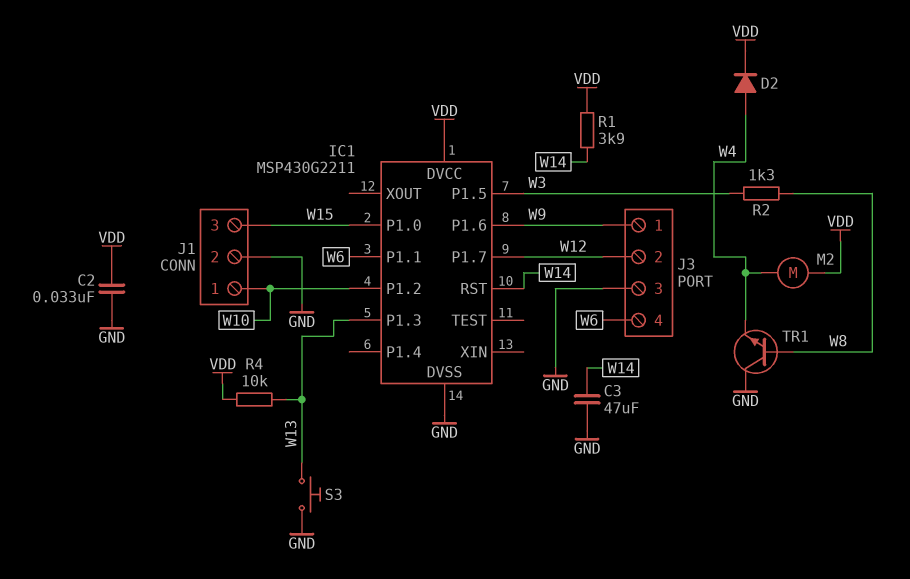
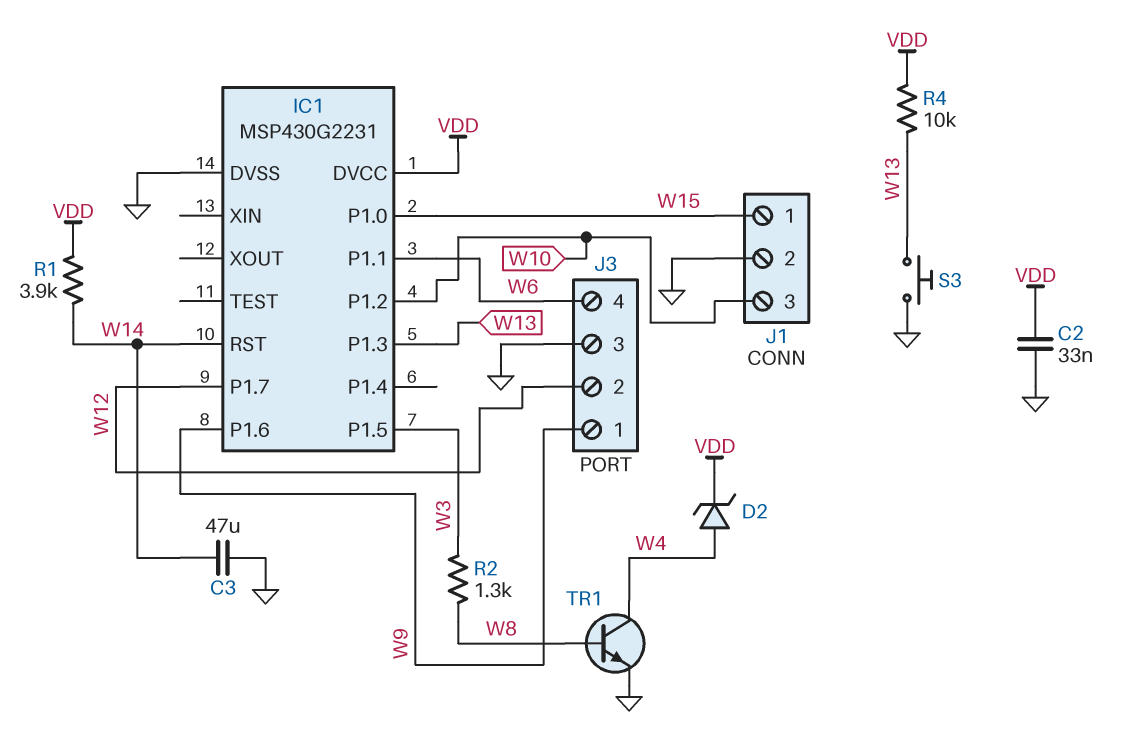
D2: diode (A W4, K VDD) -> zener (A W4, K VDD)
IC1: MSP430G2211 -> MSP430G2231
J1 pin 1: W10 -> W15
J1 pin 3: W15 -> W10
M2: motor (VDD, W4) -> none
TR1: NPN (B W8, C GND, E W4) -> NPN (B W8, C W4, E GND)

